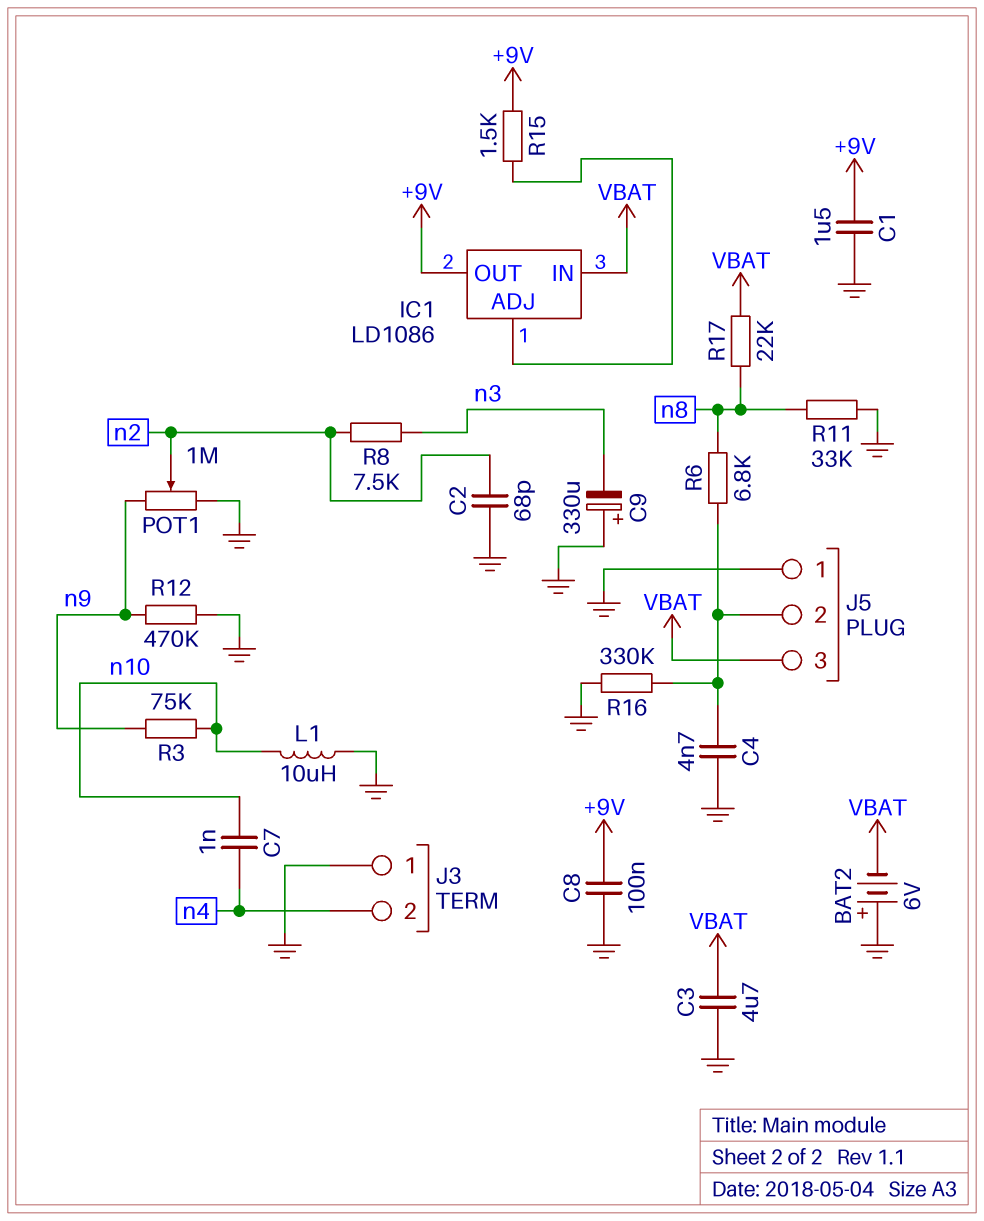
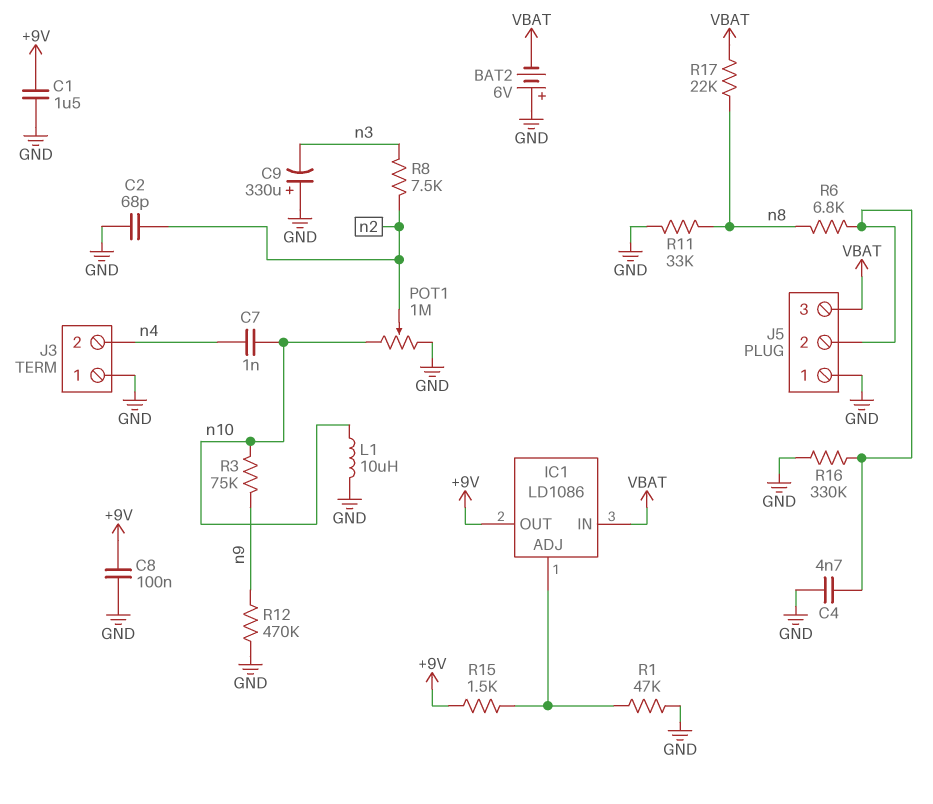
C3: 4.7uF (GND, VBAT) -> none
POT1: 1M (GND, n9, wiper n2) -> 1M (GND, n10, wiper n2)
R1: none -> 47k (GND, IC1/ADJ)

